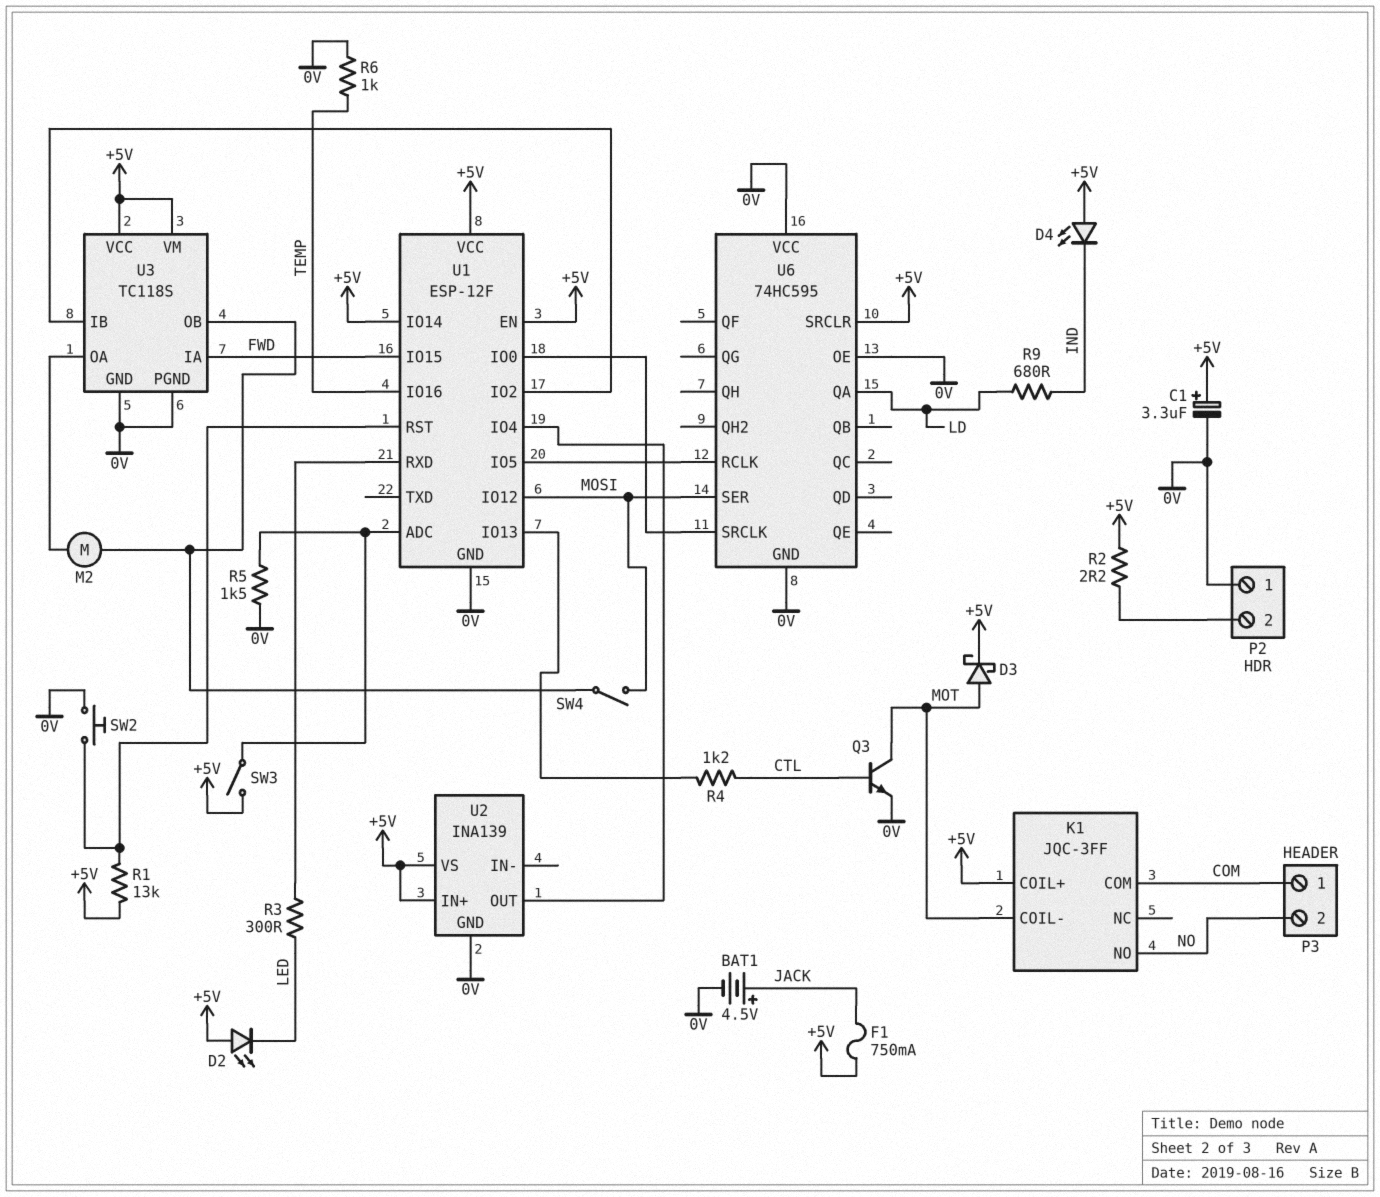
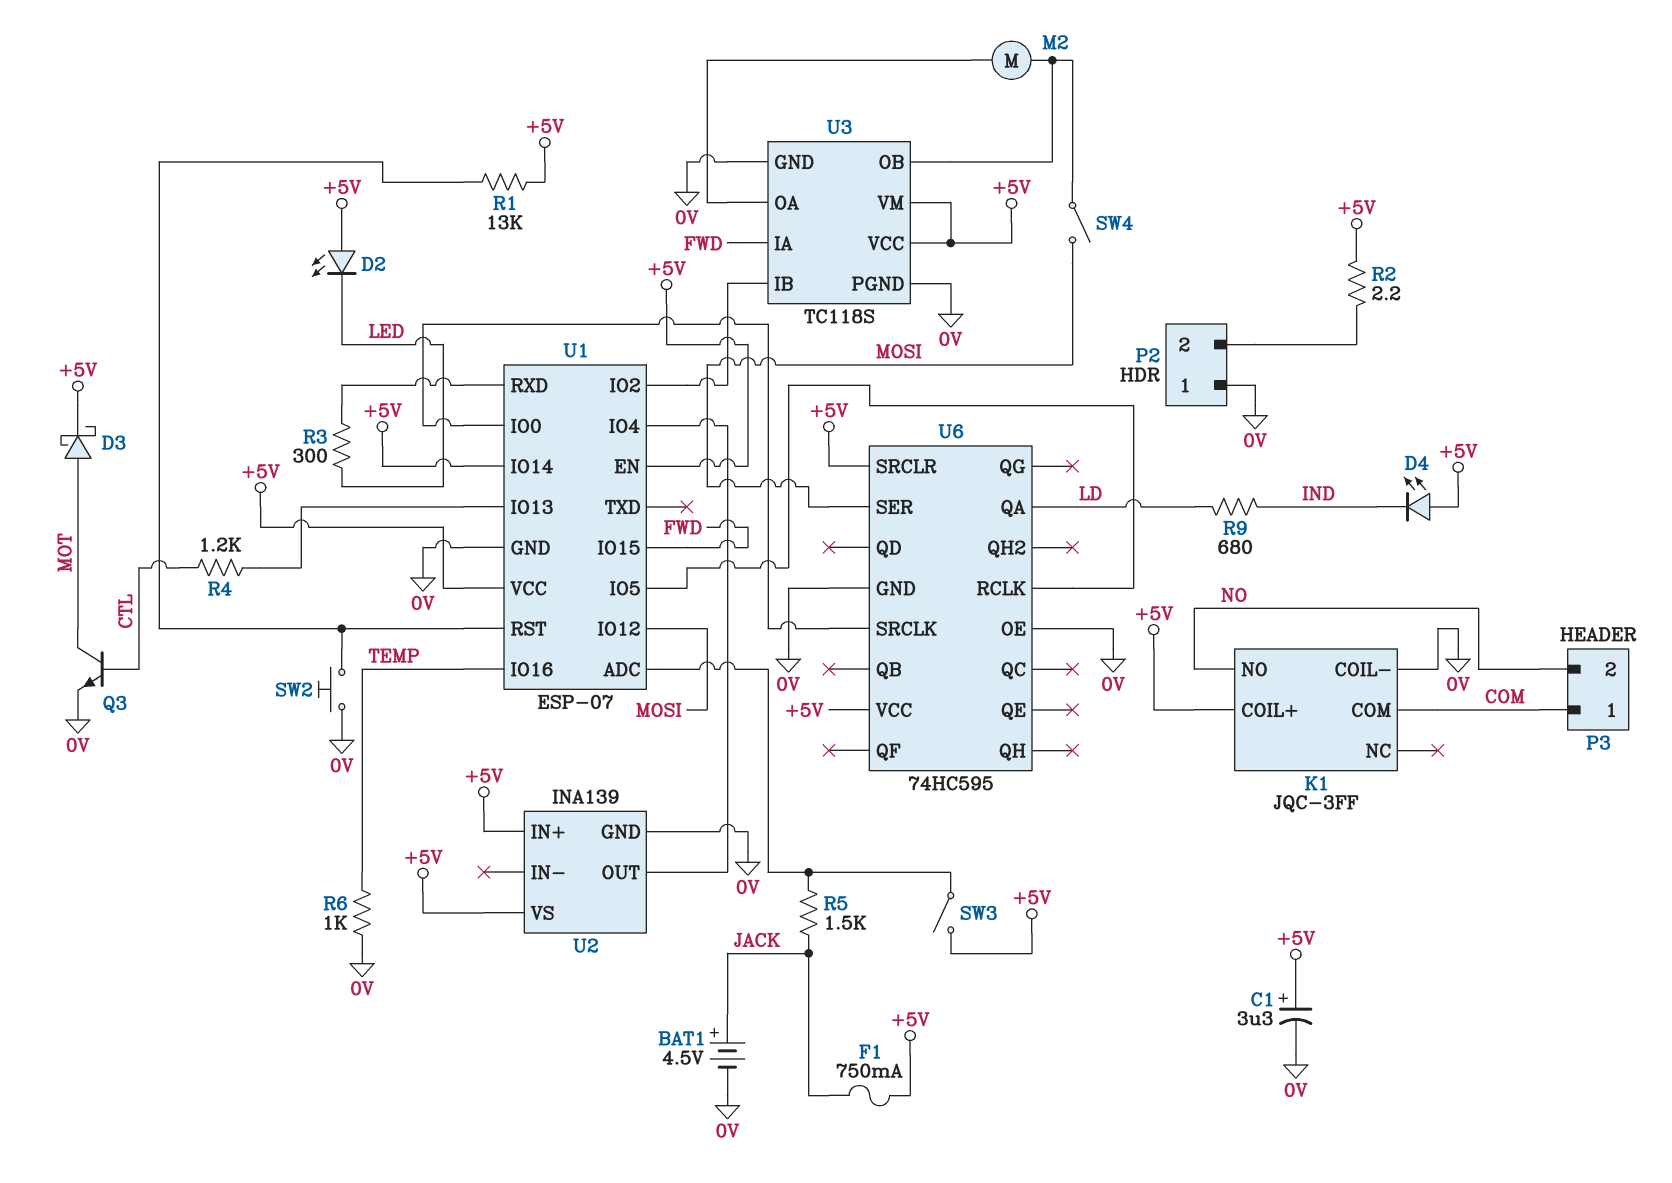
K1 pin COIL-: MOT -> 0V
R5: 1.5k (0V, U1/ADC) -> 1.5k (JACK, U1/ADC)
U1: ESP-12F -> ESP-07
U6 pin VCC: 0V -> +5V

